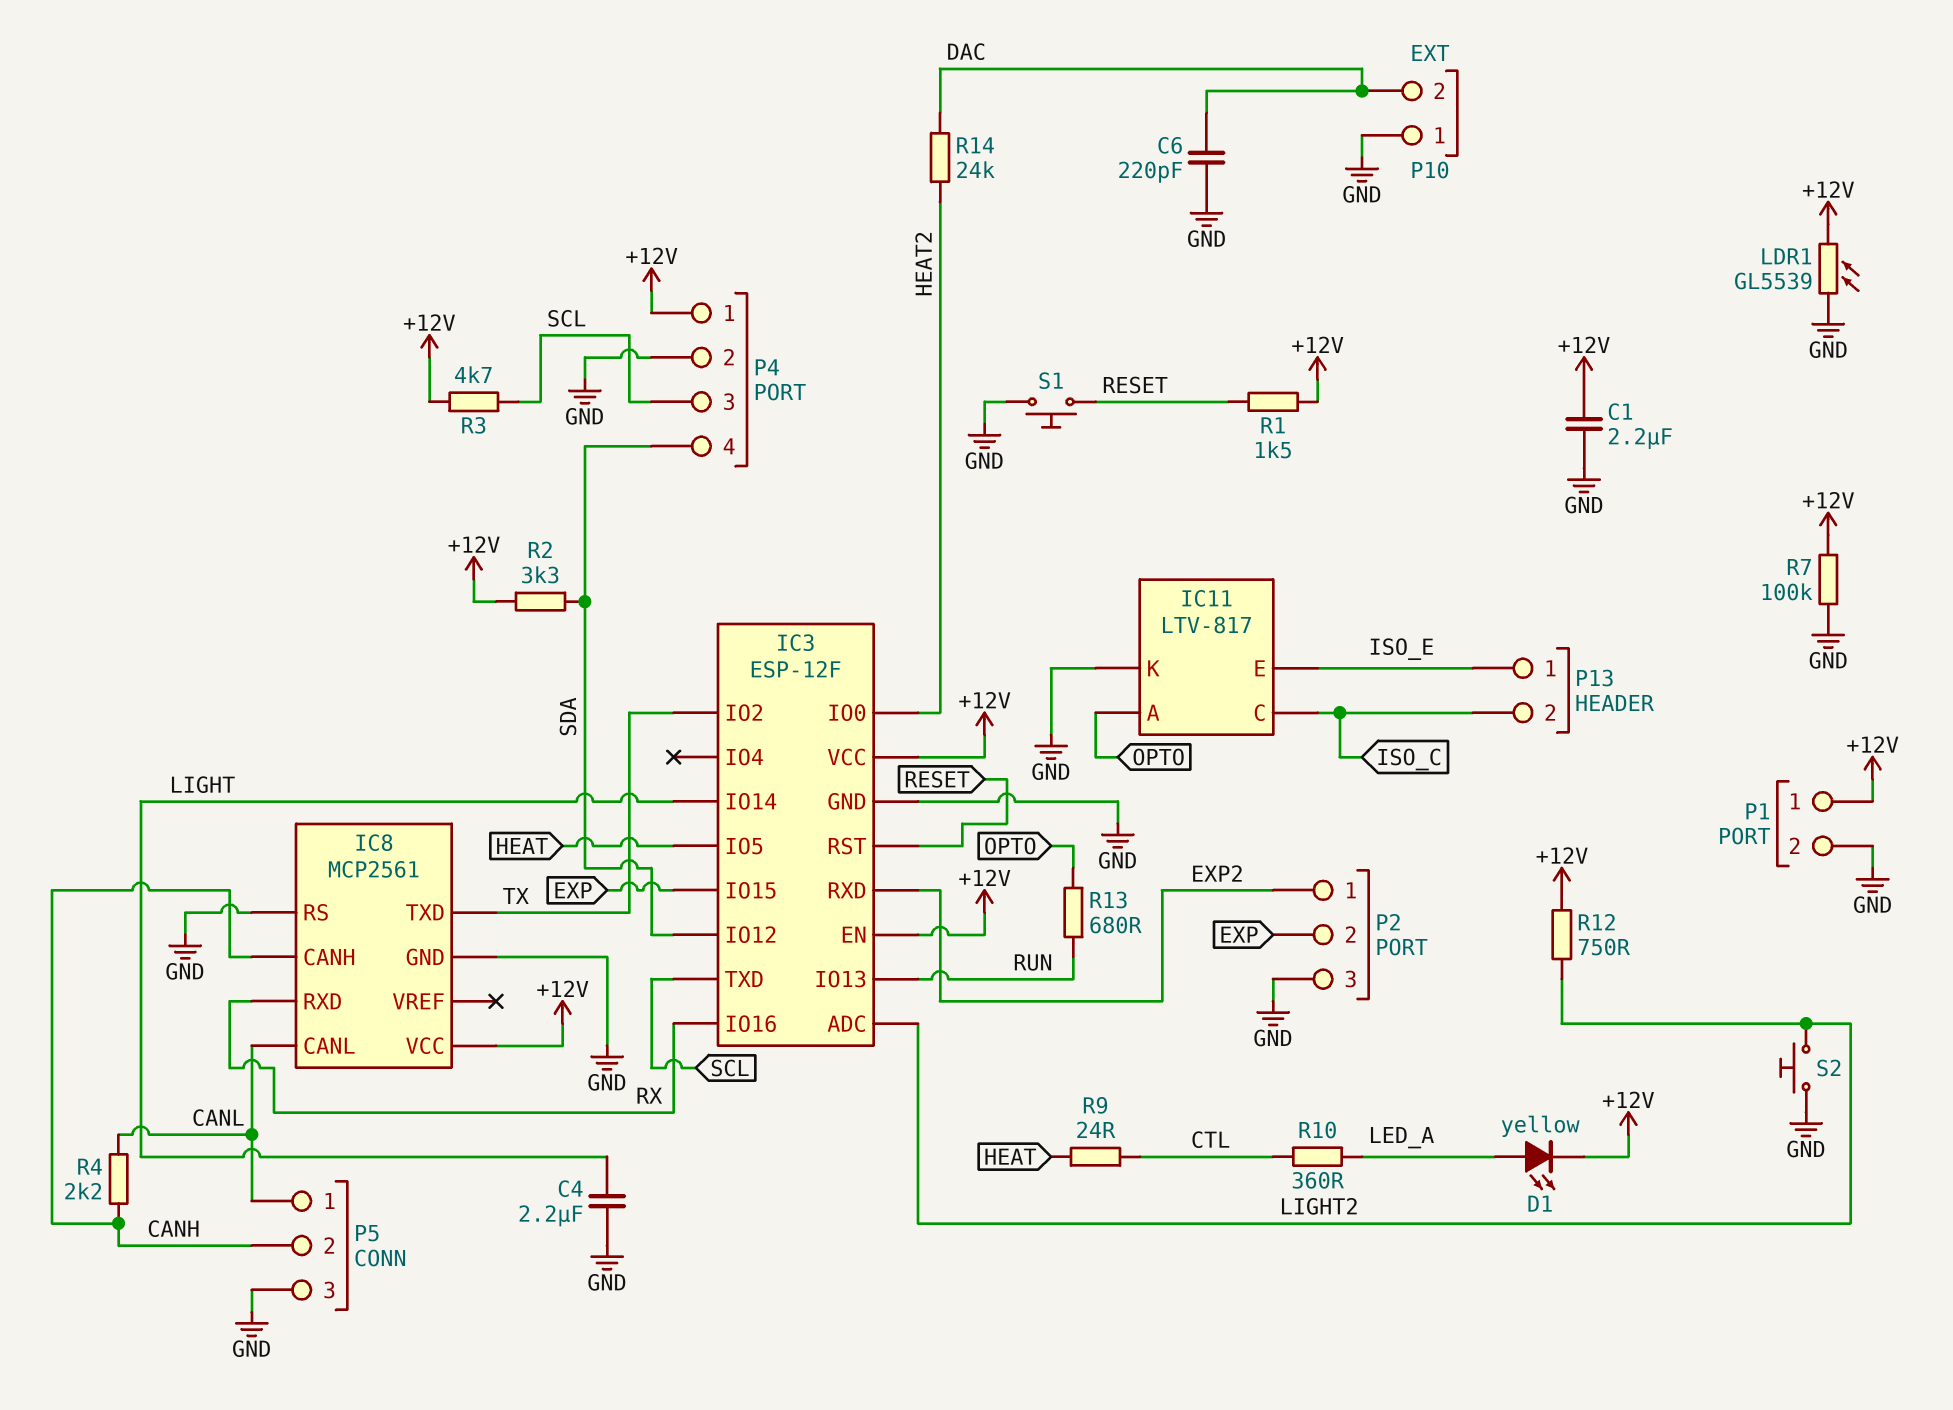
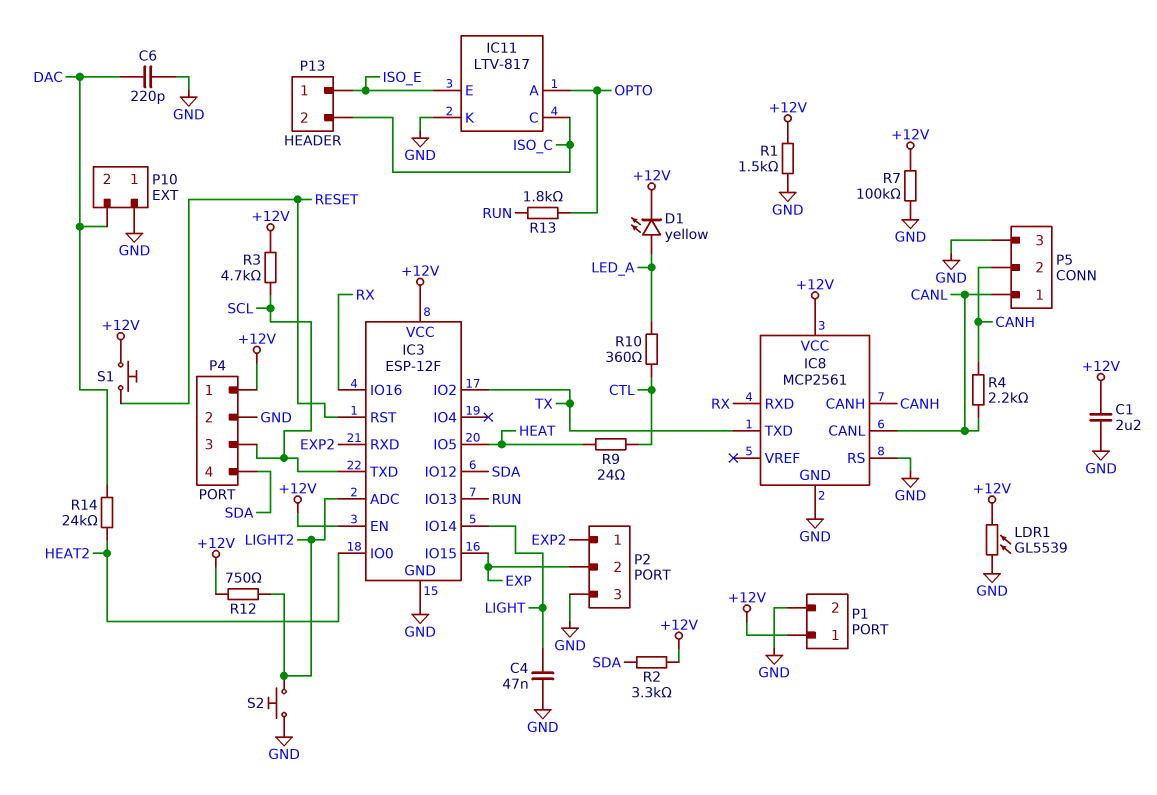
C4: 2.2uF (GND, LIGHT) -> 47nF (GND, LIGHT)
R1: 1.5k (+12V, RESET) -> 1.5k (+12V, GND)
R13: 680 (OPTO, RUN) -> 1.8k (OPTO, RUN)
S1: button (GND, RESET) -> button (+12V, RESET)

